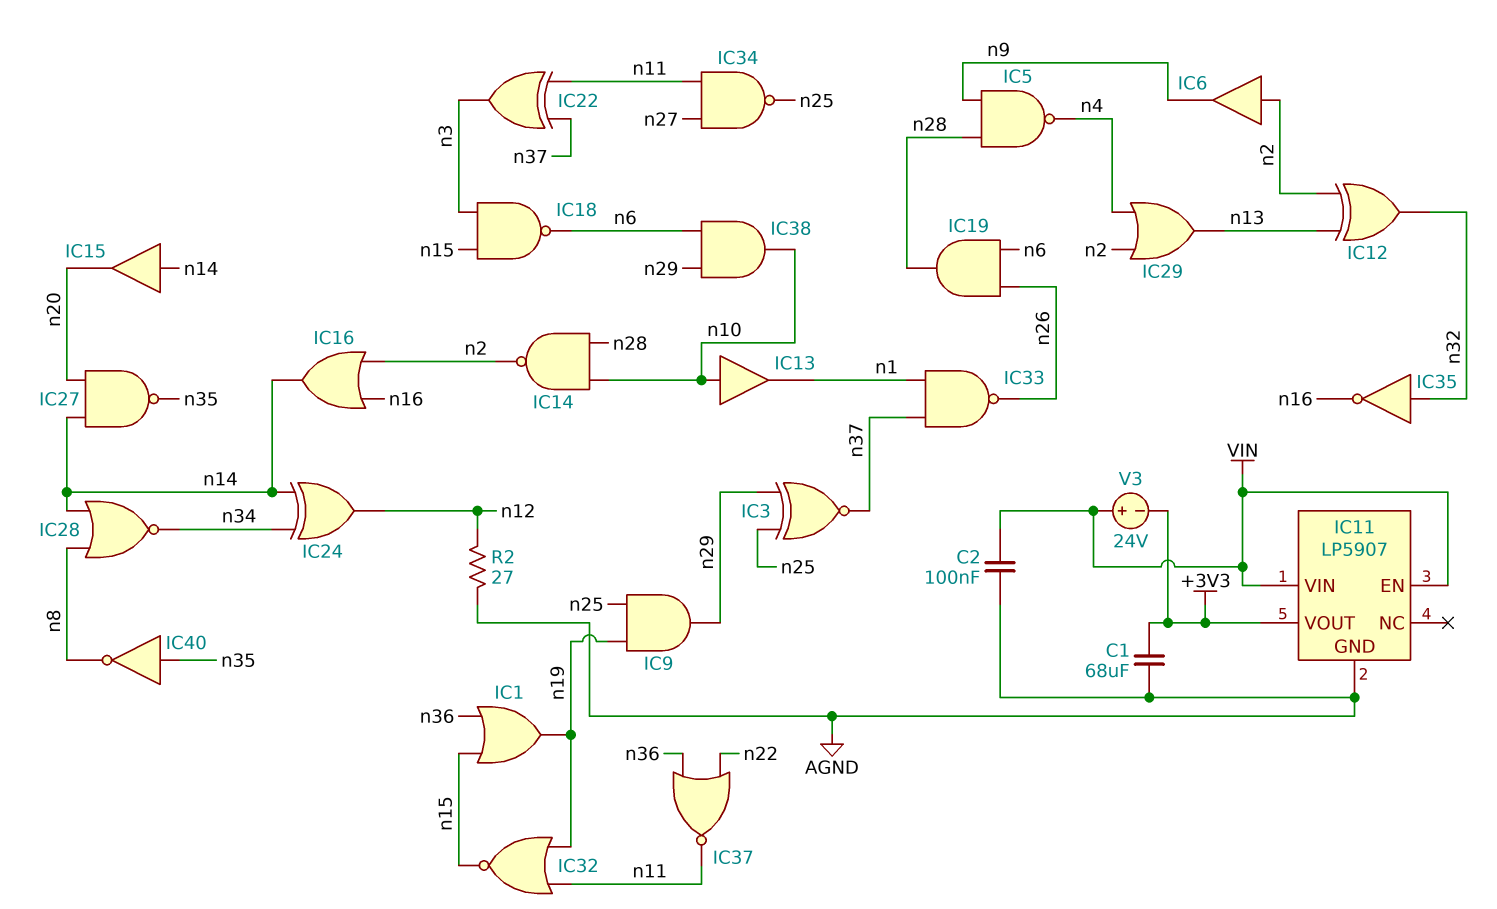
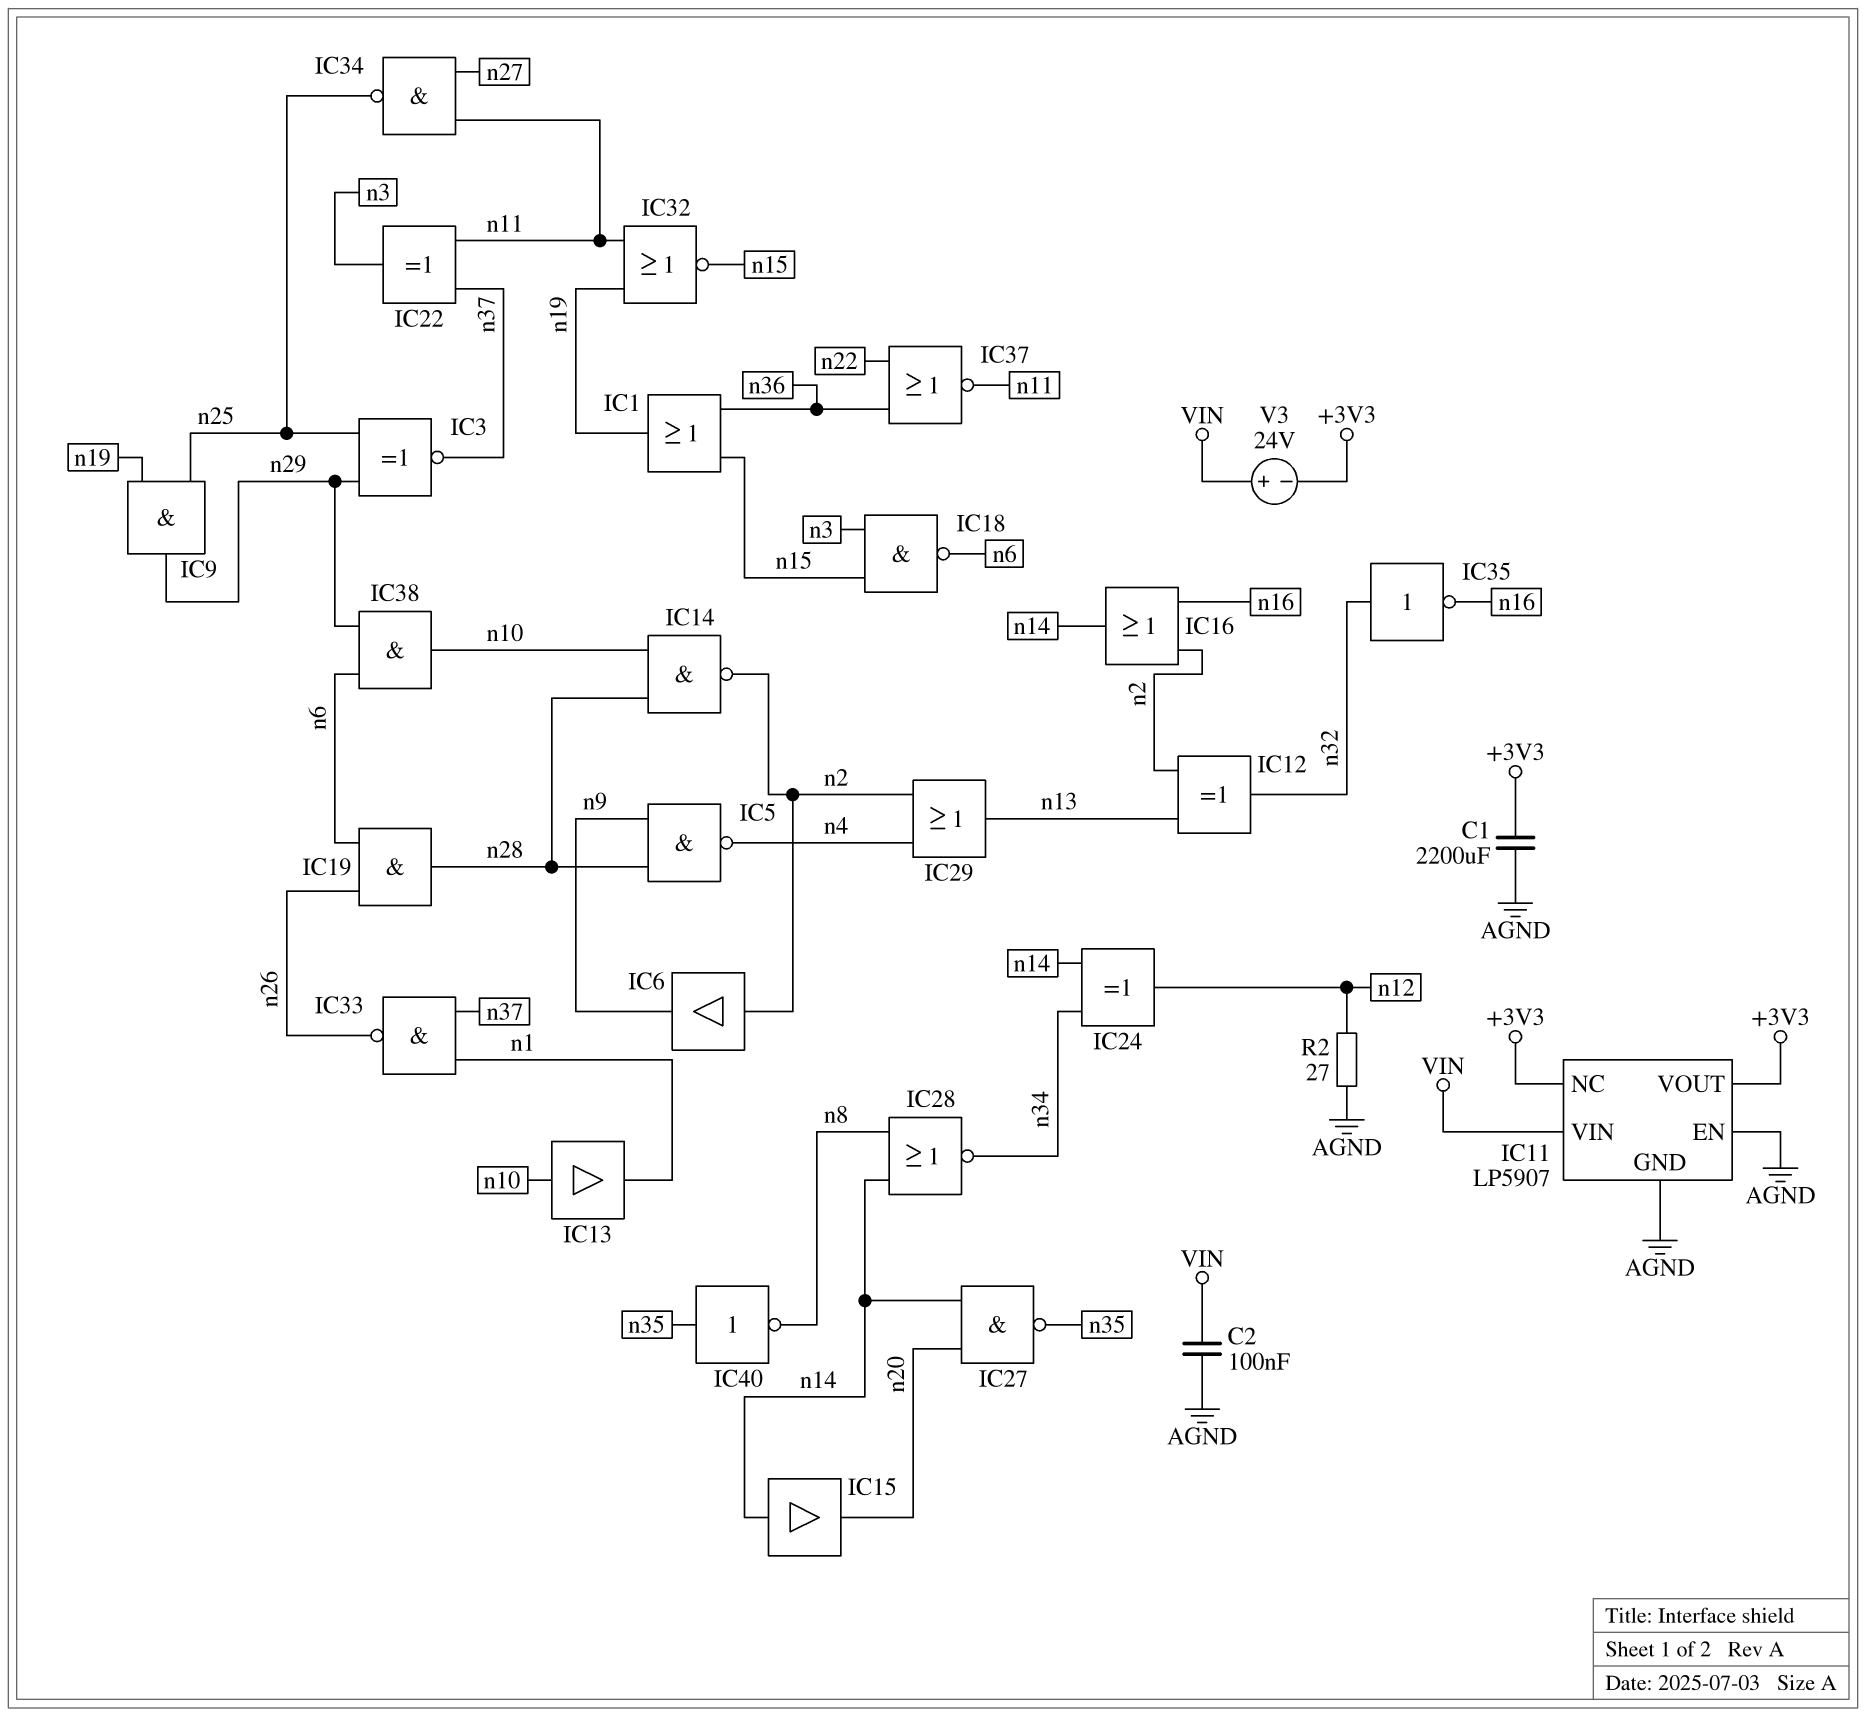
C1: 68uF (+3V3, AGND) -> 2200uF (+3V3, AGND)
IC11 pin EN: VIN -> AGND
IC11 pin NC: none -> +3V3

